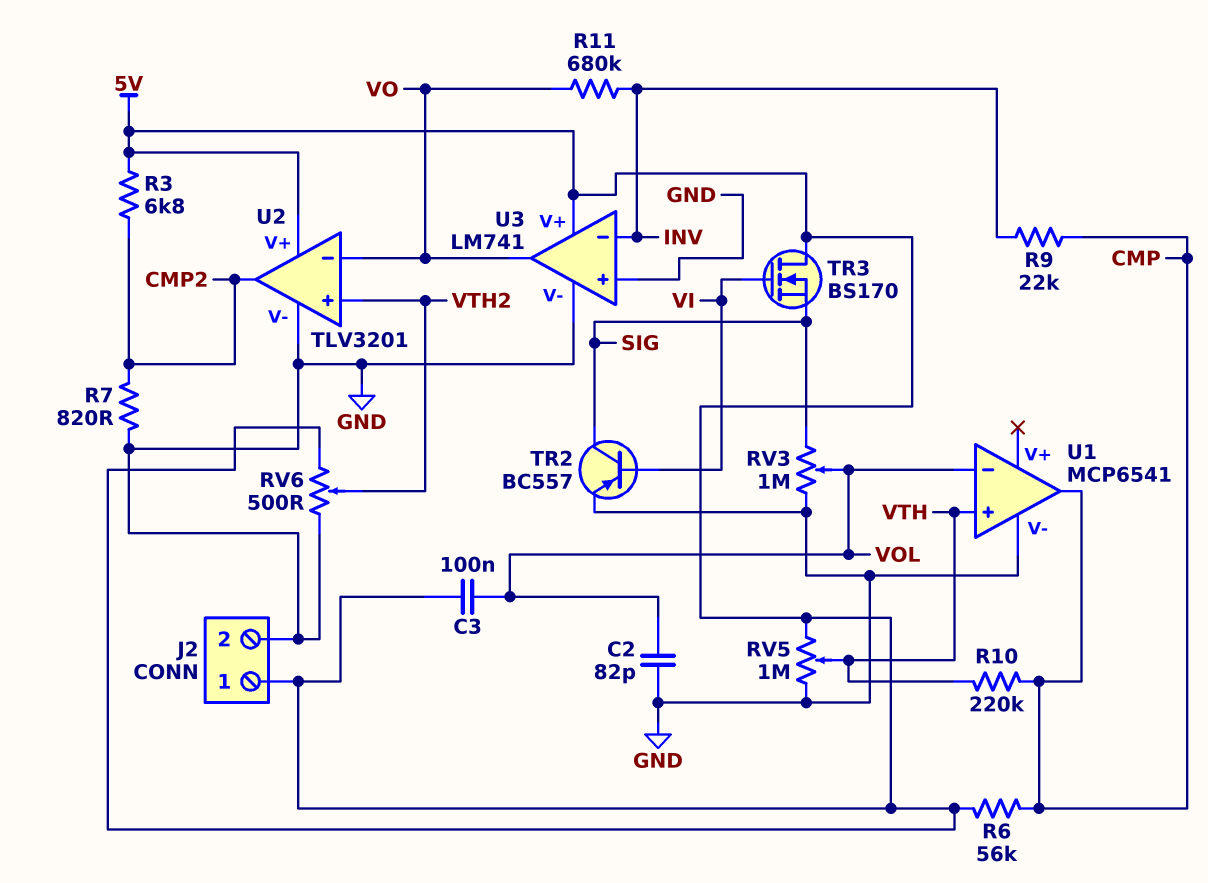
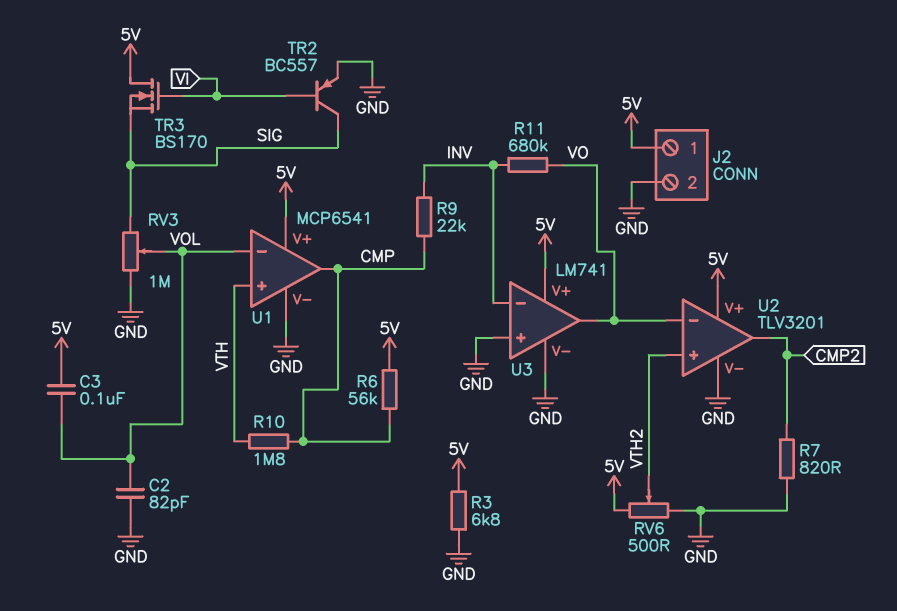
R3: 6.8k (5V, CMP2) -> 6.8k (5V, GND)
R10: 220k (CMP, VTH) -> 1.8M (CMP, VTH)
RV5: 1M (5V, GND, wiper VTH) -> none
U1 pin V+: none -> 5V

